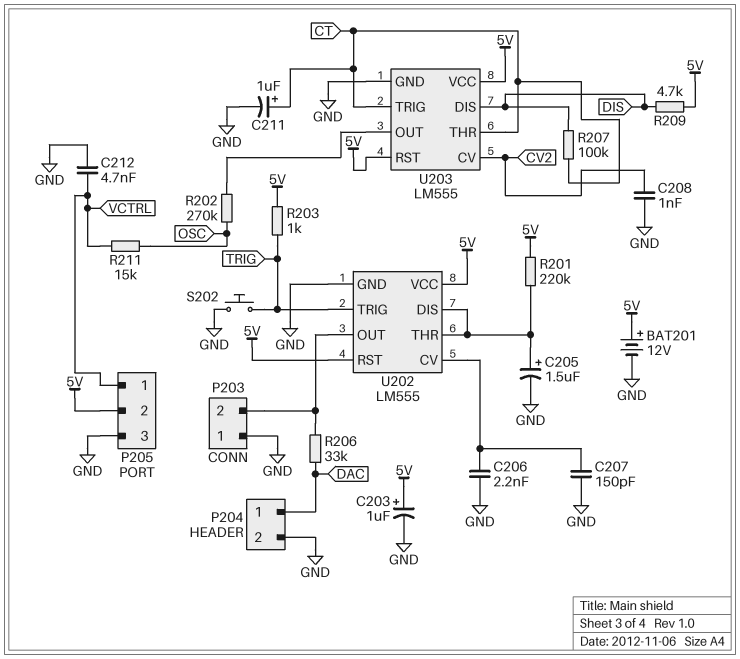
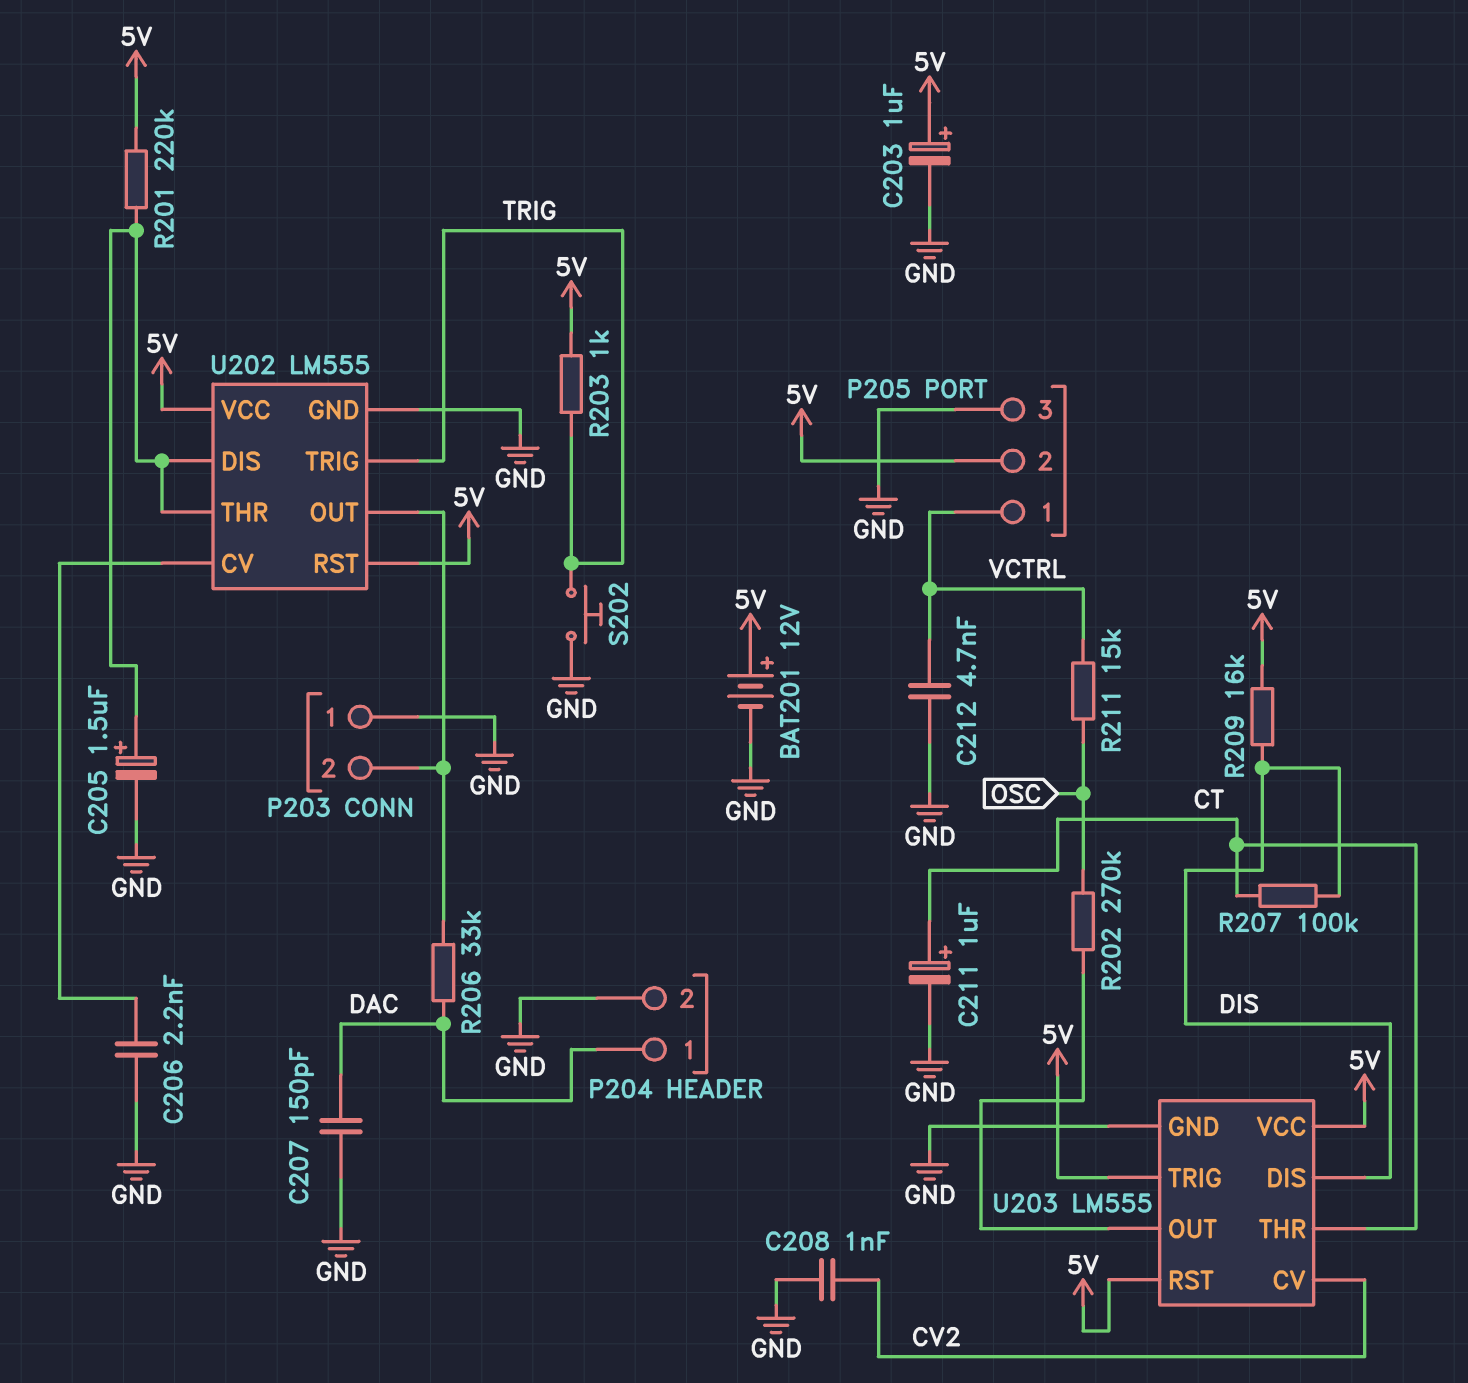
C207: 150pF (GND, U202/CV) -> 150pF (DAC, GND)
R209: 4.7k (5V, DIS) -> 16k (5V, DIS)
U203 pin TRIG: CT -> 5V

